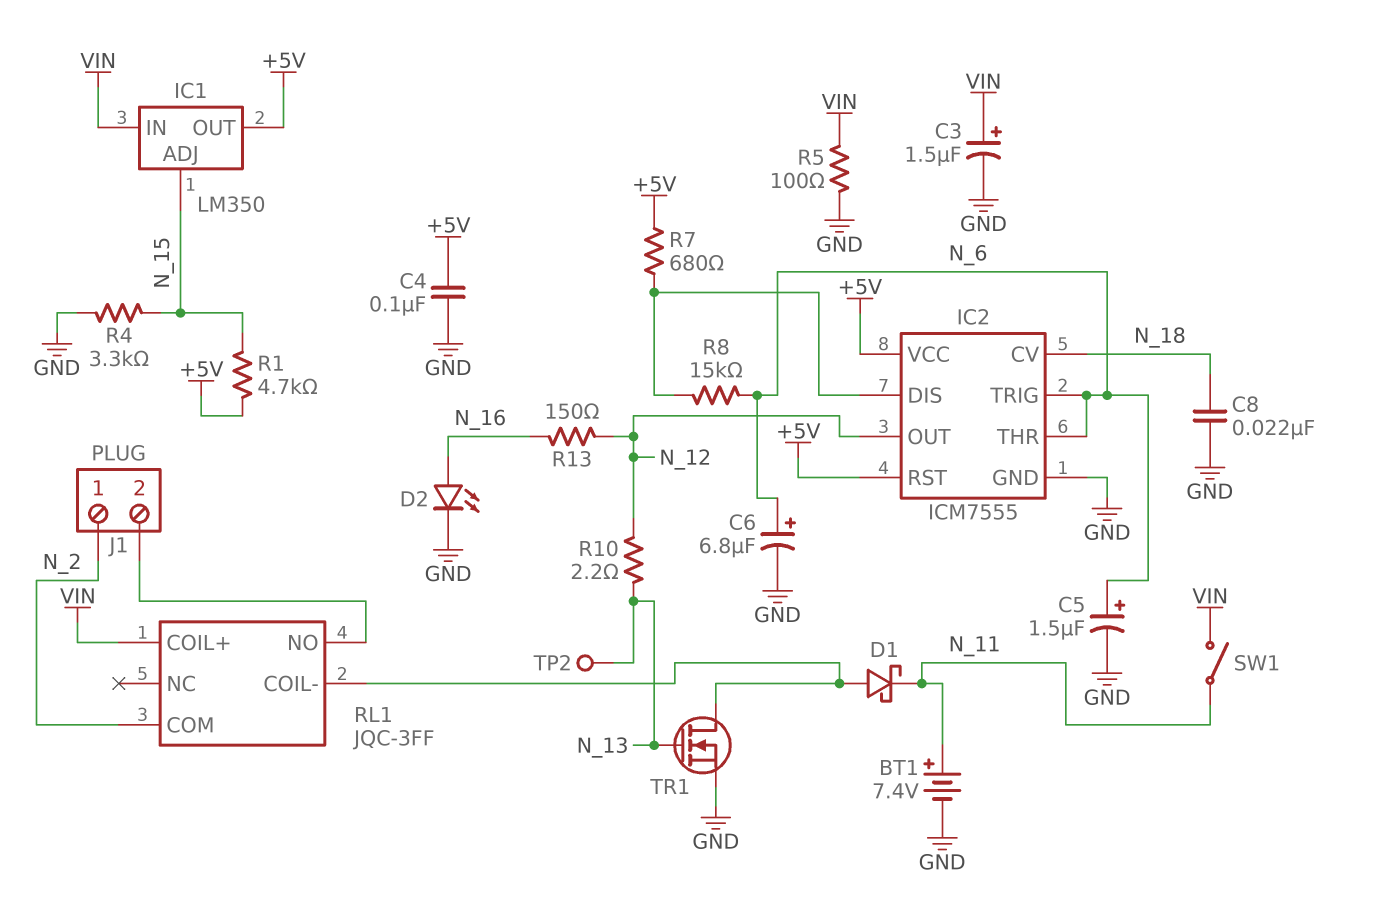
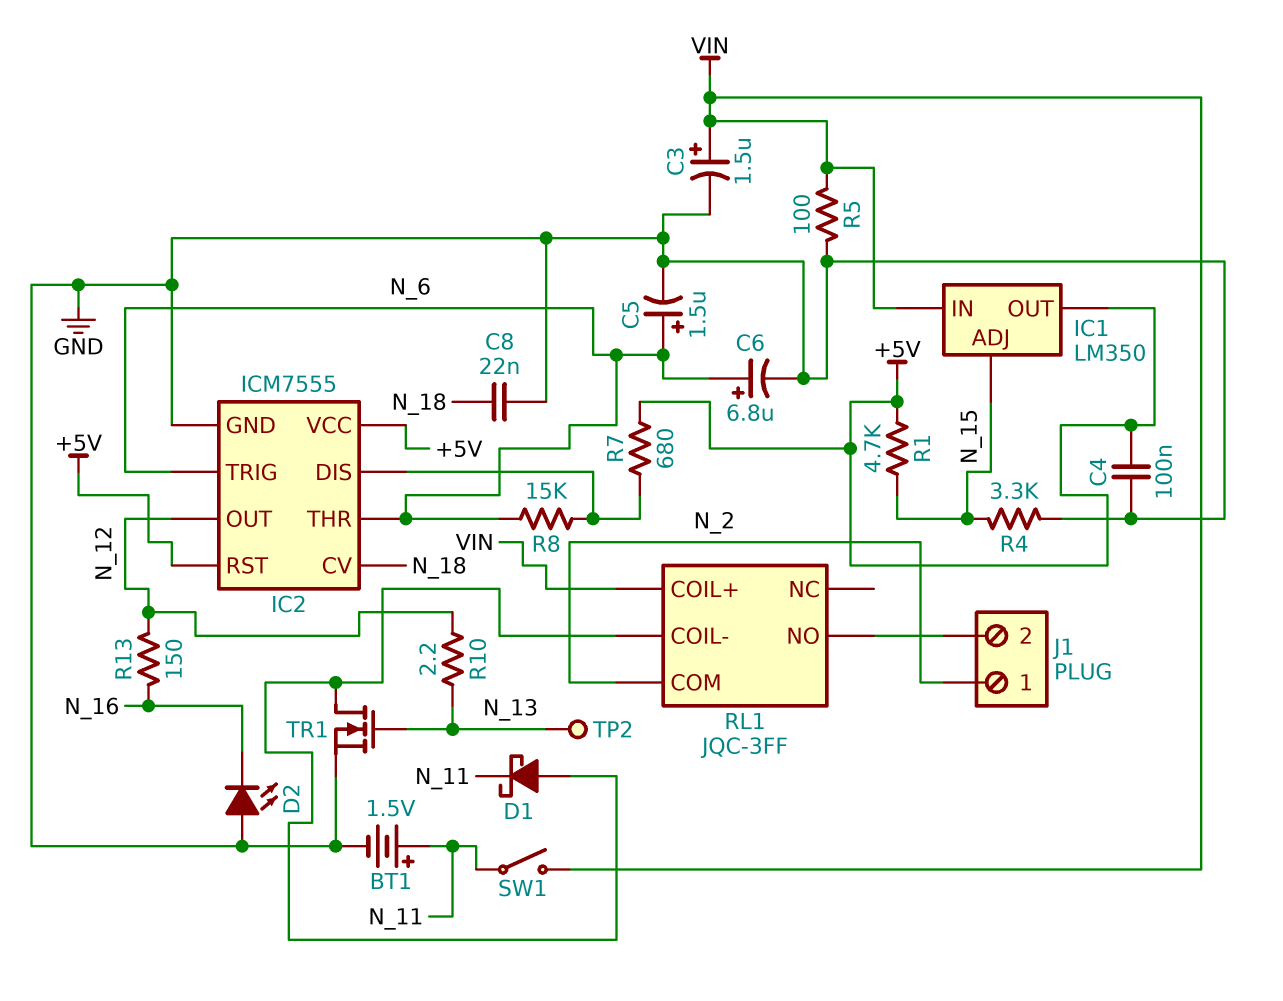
BT1: 7.4V (plus N_11, minus GND) -> 1.5V (plus N_11, minus GND)
D2: LED (A N_16, K GND) -> LED (A GND, K N_16)

